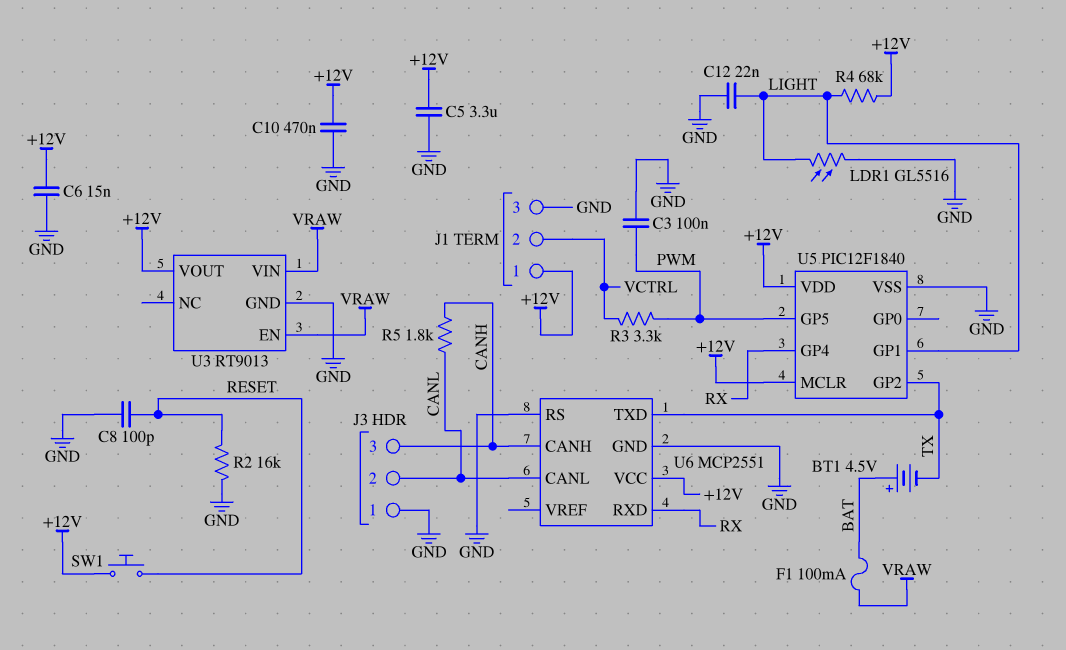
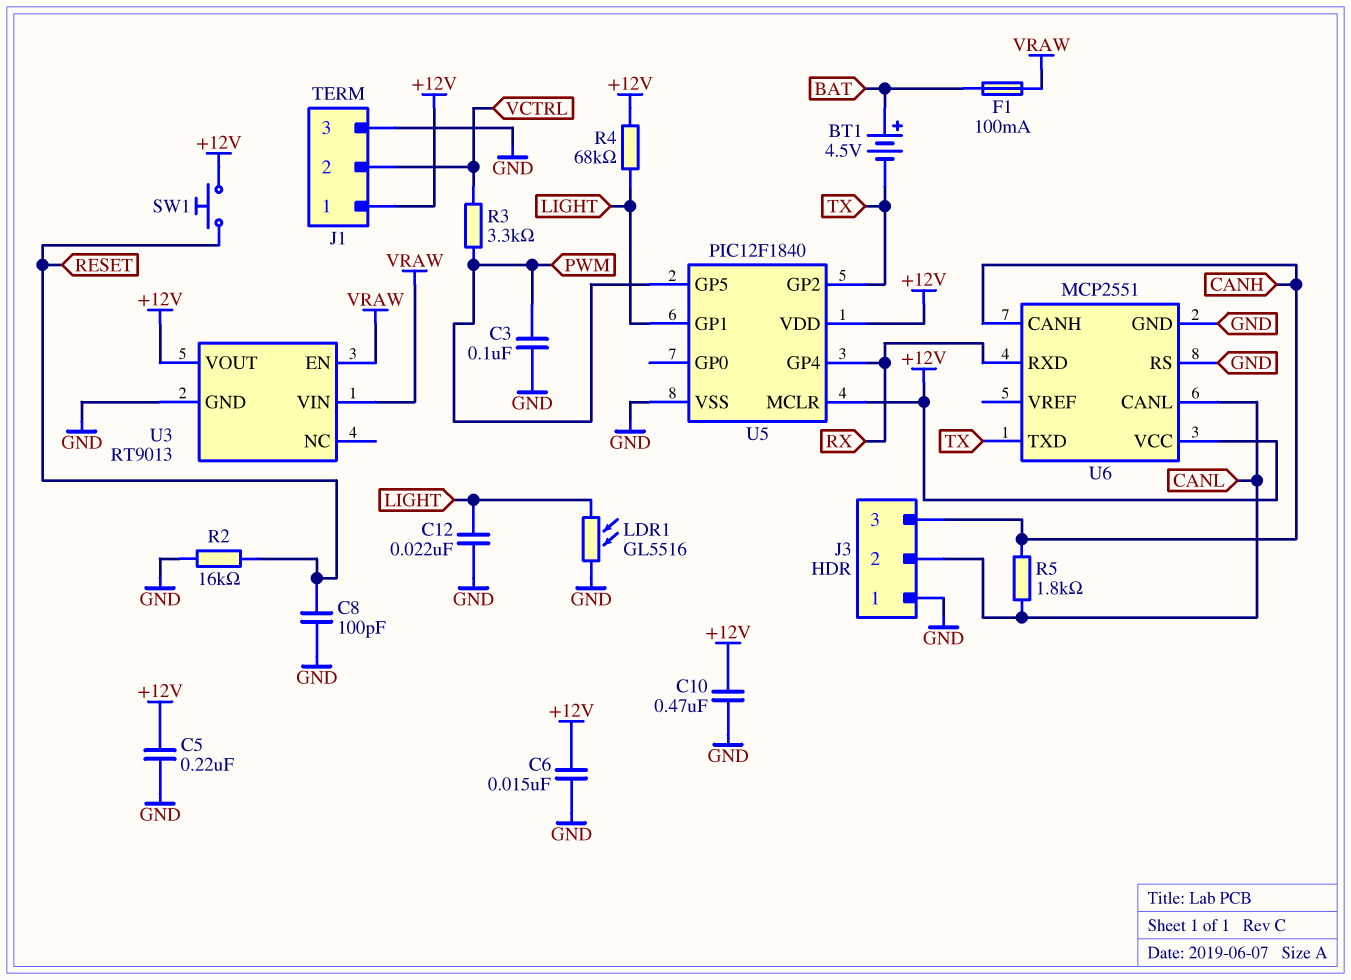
C5: 3.3uF (+12V, GND) -> 220nF (+12V, GND)

